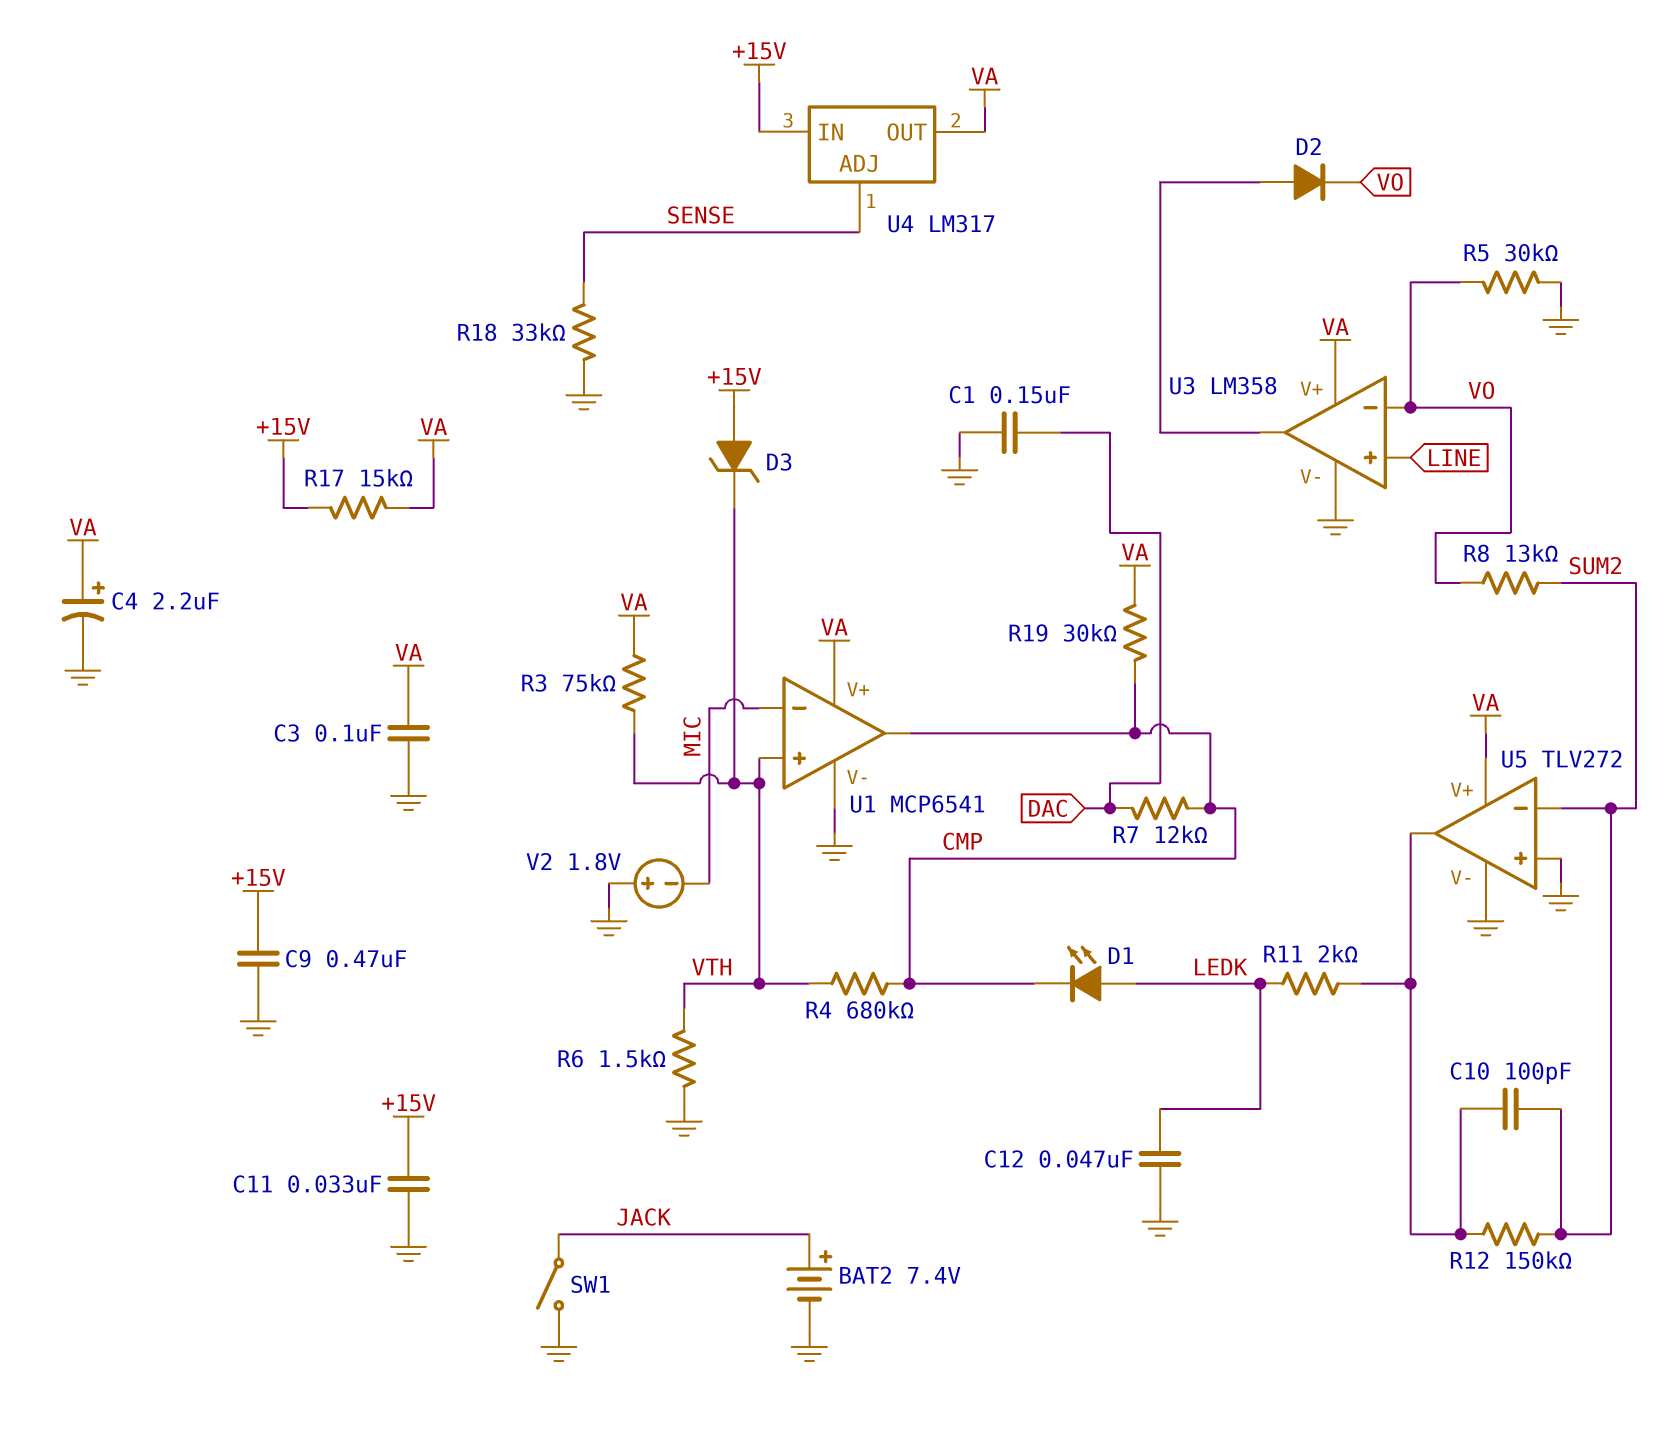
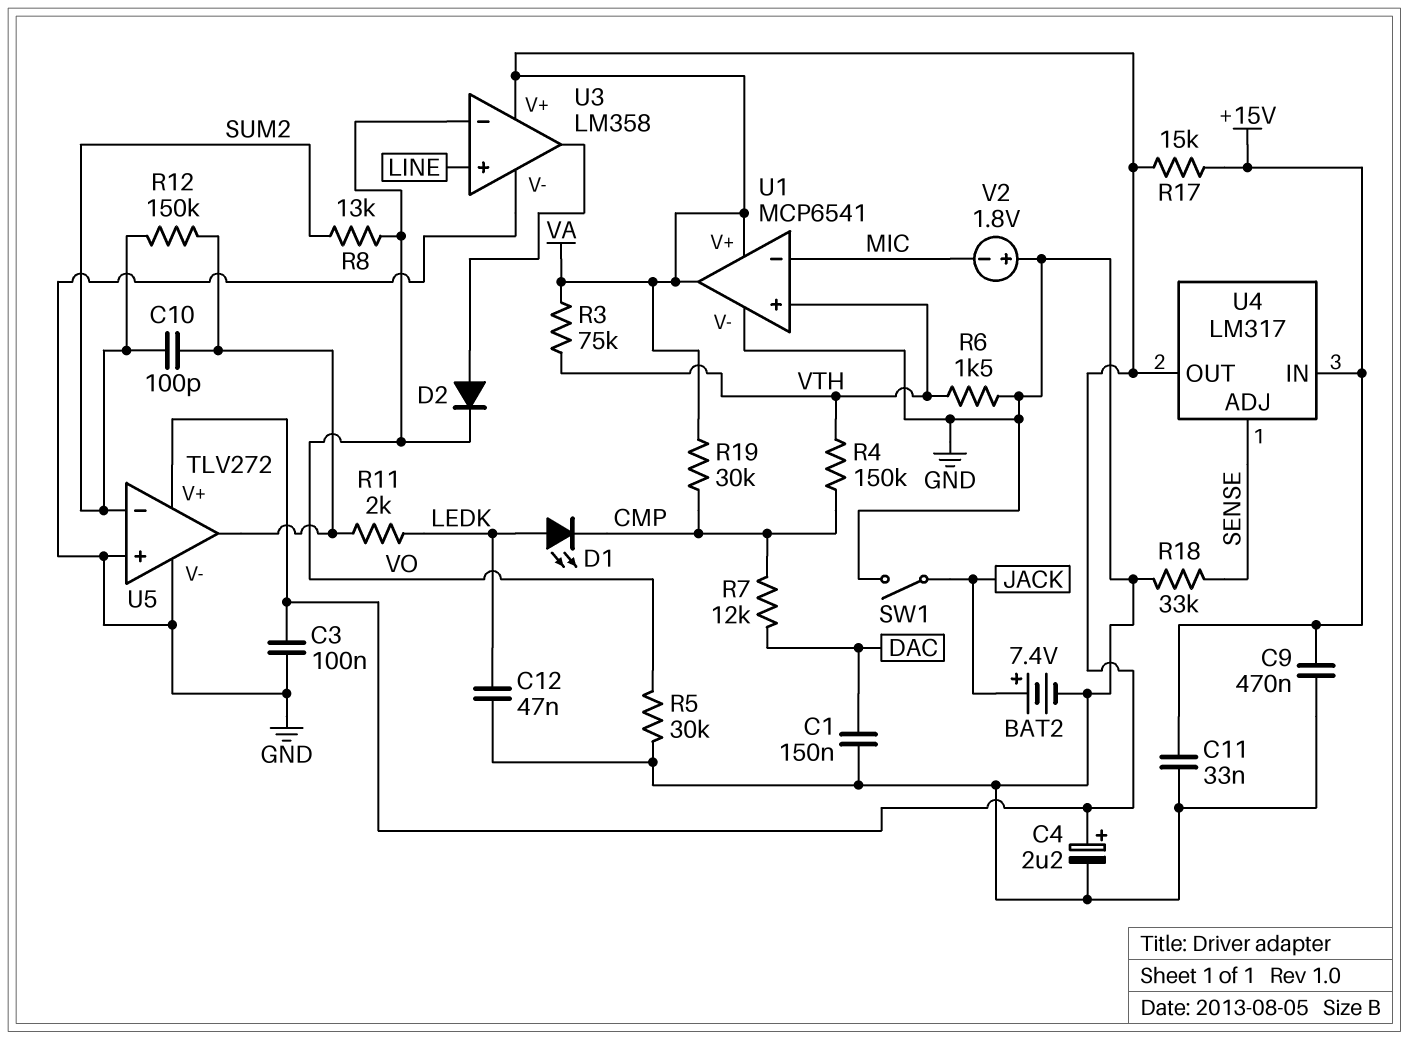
D3: zener (A +15V, K VTH) -> none
R4: 680k (CMP, VTH) -> 150k (CMP, VTH)
U1 pin out: CMP -> VA

